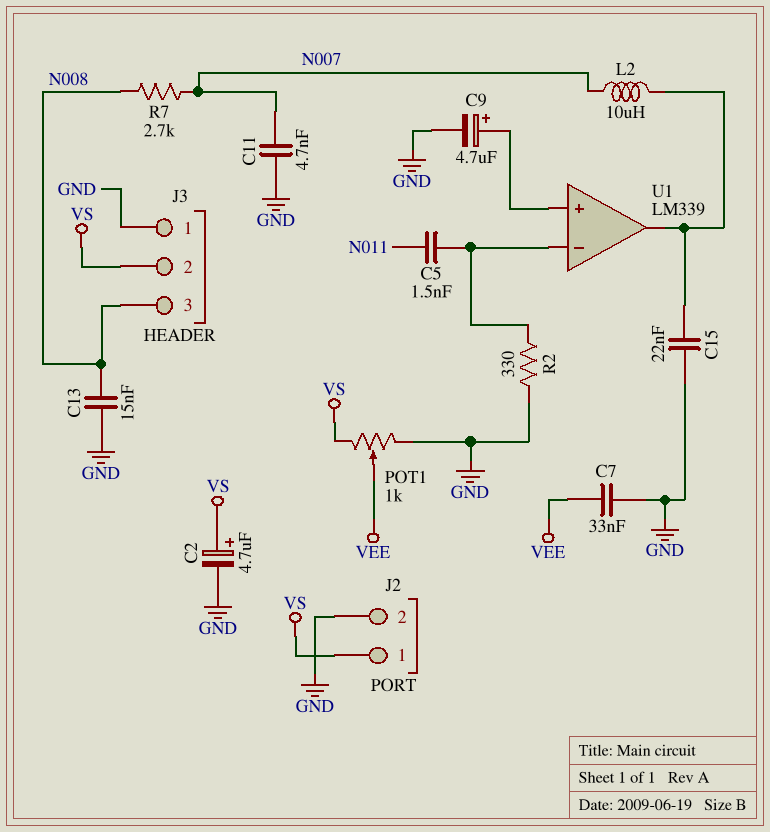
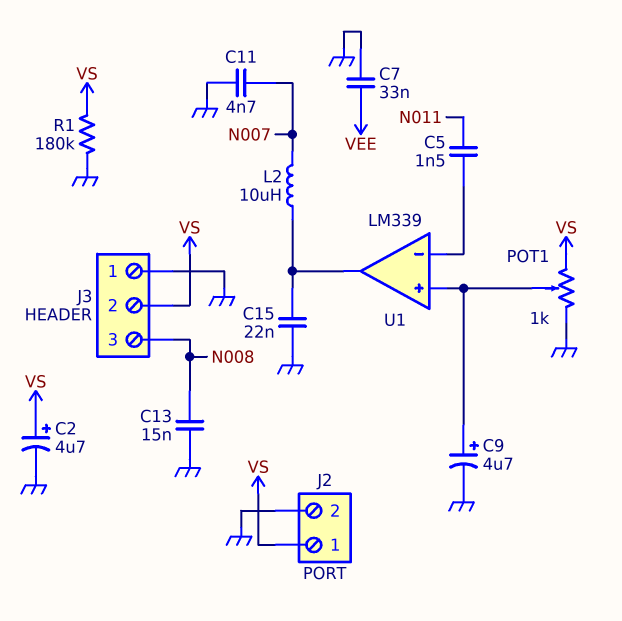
POT1: 1k (GND, VS, wiper VEE) -> 1k (GND, VS, wiper U1/in+)
R1: none -> 180k (GND, VS)
R2: 330 (GND, U1/in-) -> none
R7: 2.7k (N007, N008) -> none

